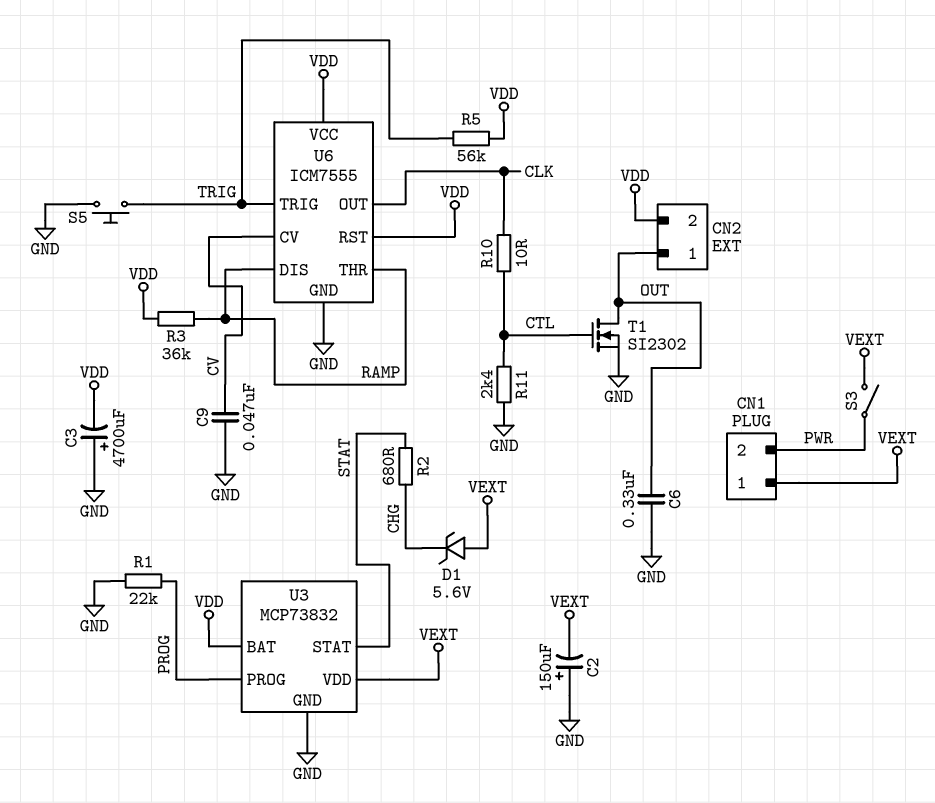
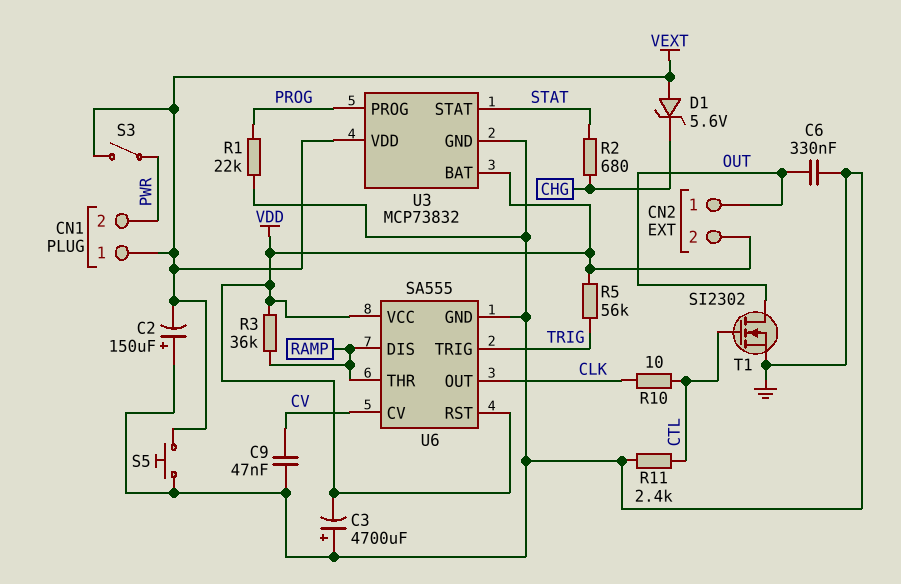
S5: button (GND, TRIG) -> button (GND, VEXT)
U6: ICM7555 -> SA555

